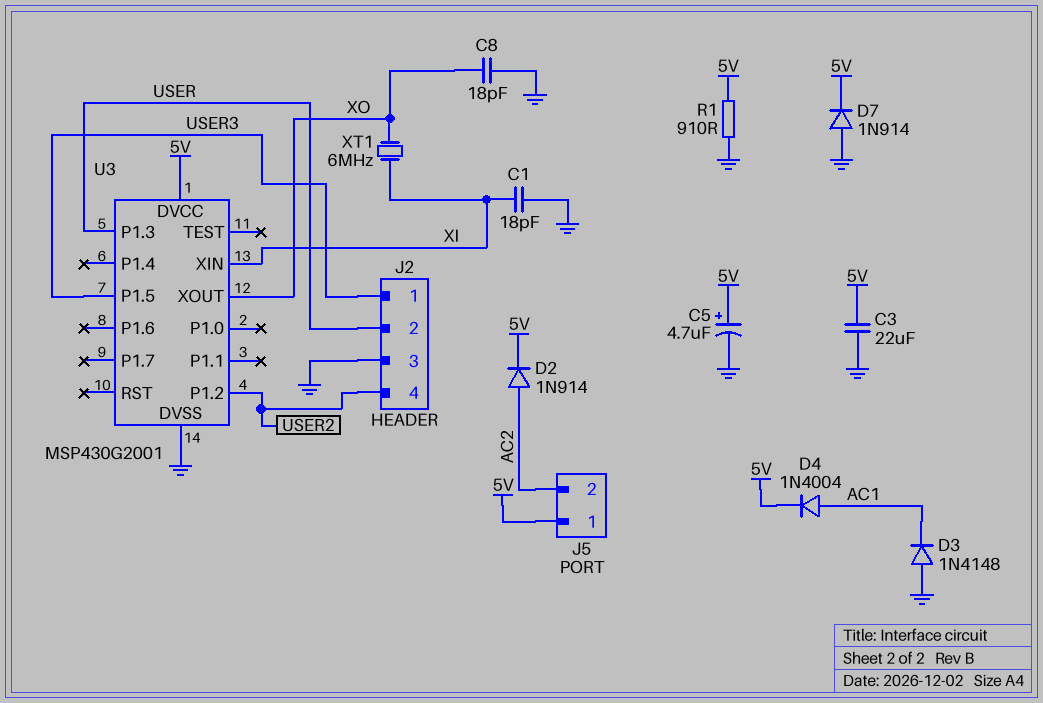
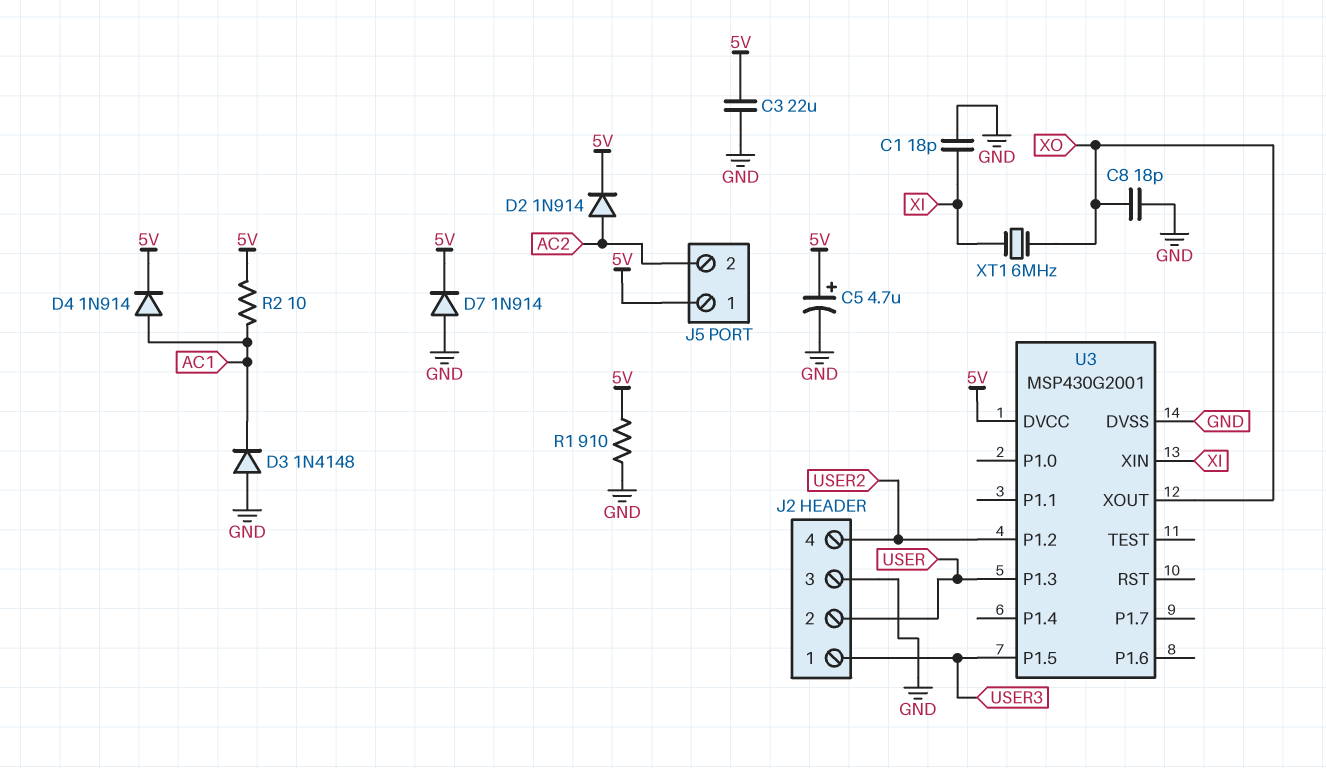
D4: diode 1N4004 (A AC1, K 5V) -> diode 1N914 (A AC1, K 5V)
R2: none -> 10 (5V, AC1)

